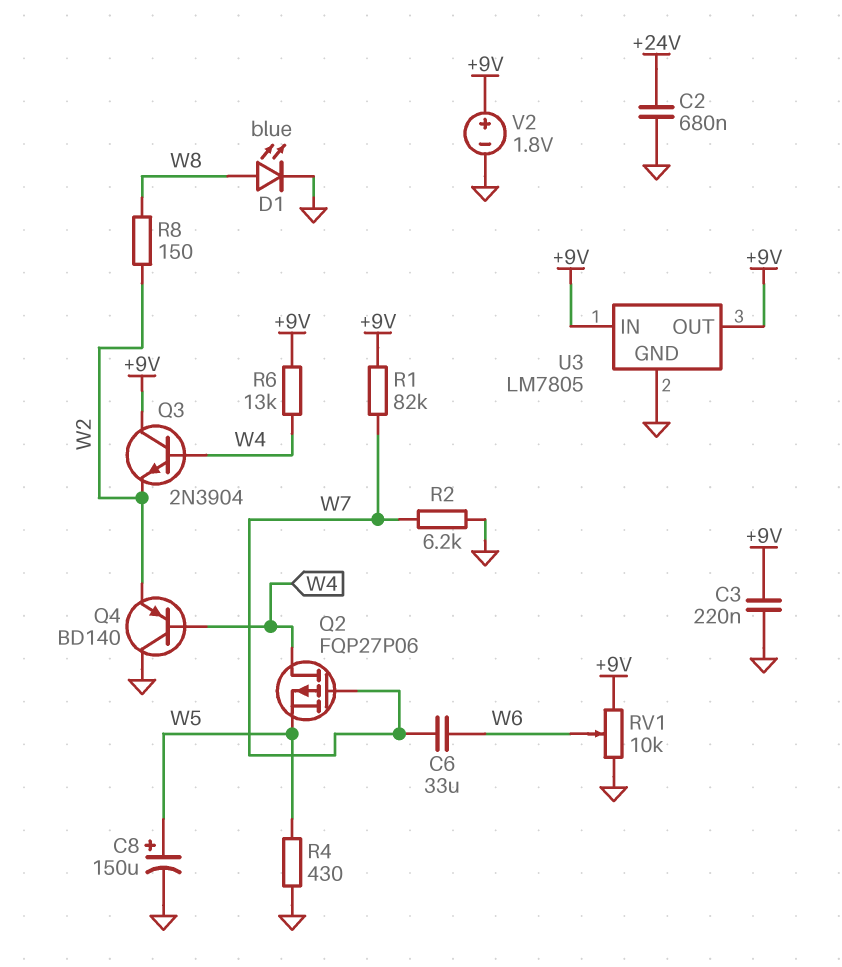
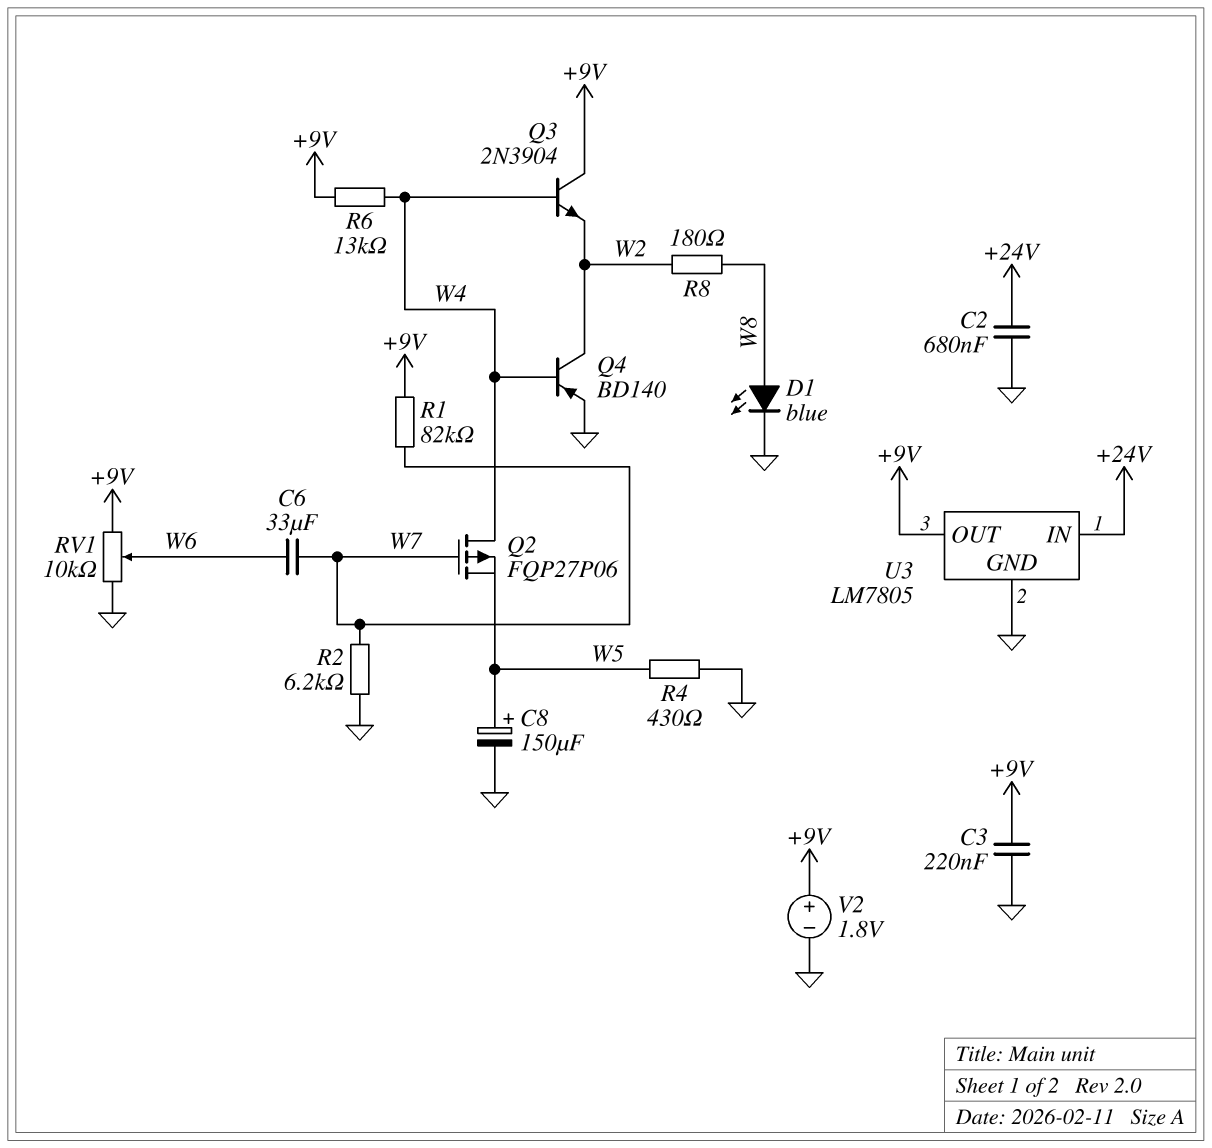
Q4: PNP BD140 (B W4, C GND, E W2) -> PNP BD140 (B W4, C W2, E GND)
R8: 150 (W2, W8) -> 180 (W2, W8)
U3 pin IN: +9V -> +24V

